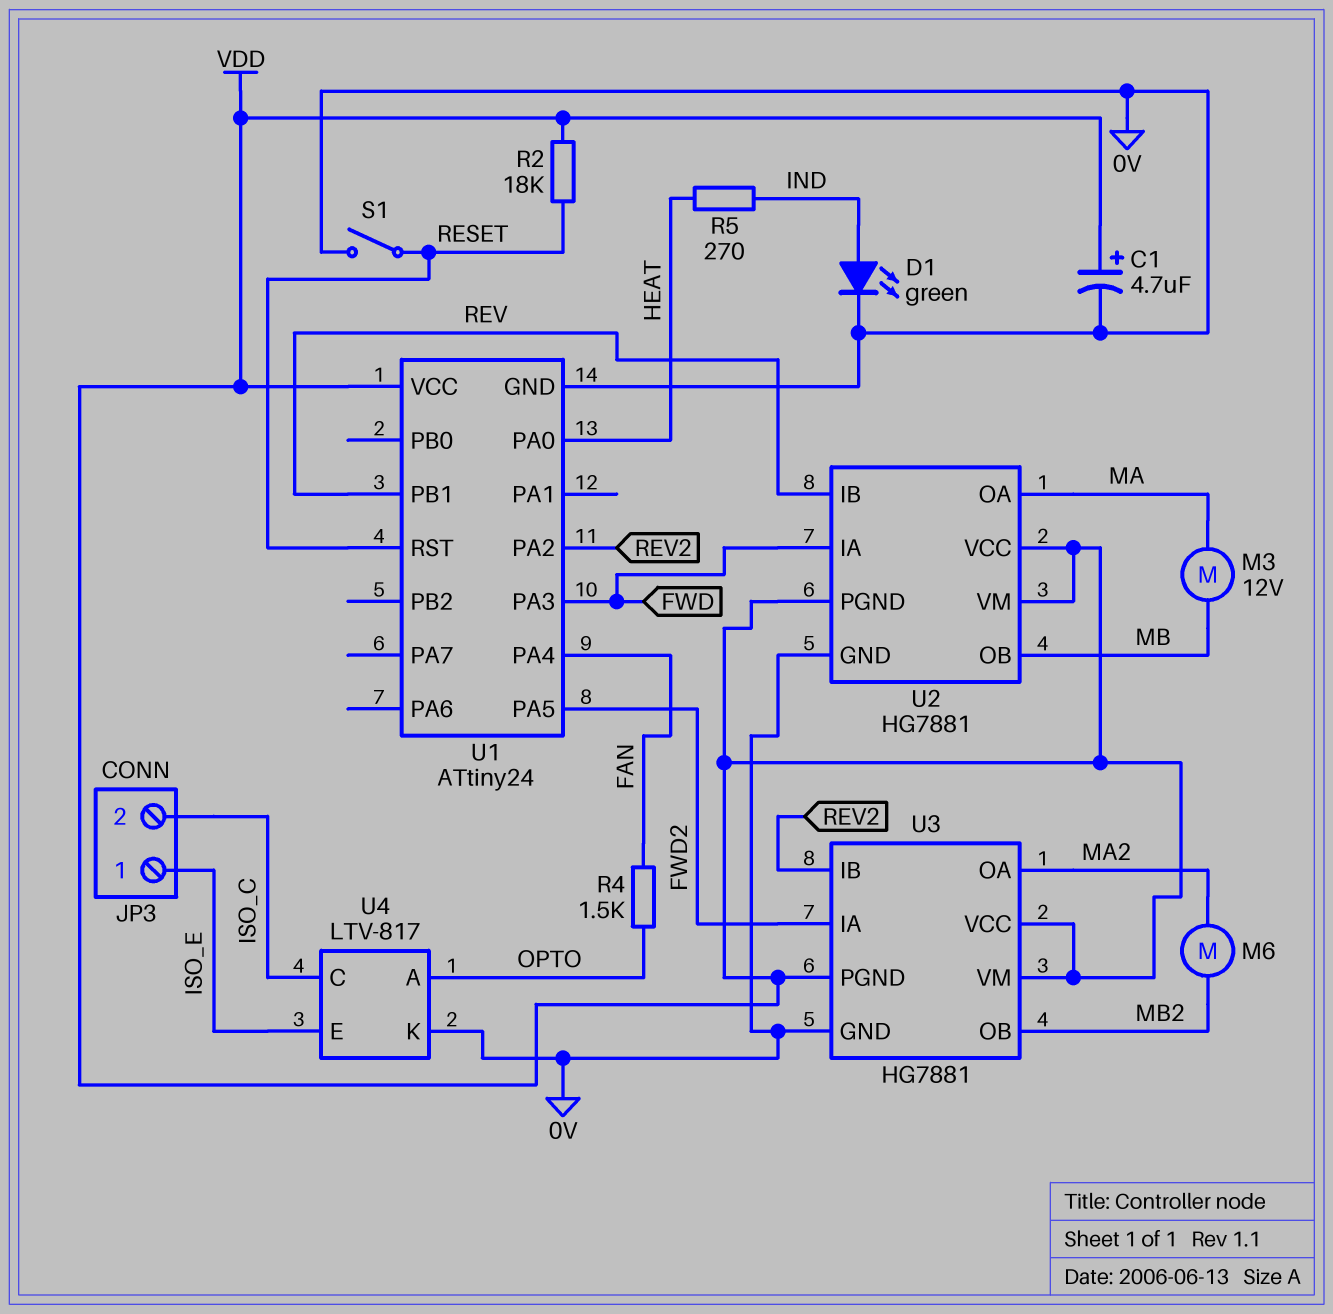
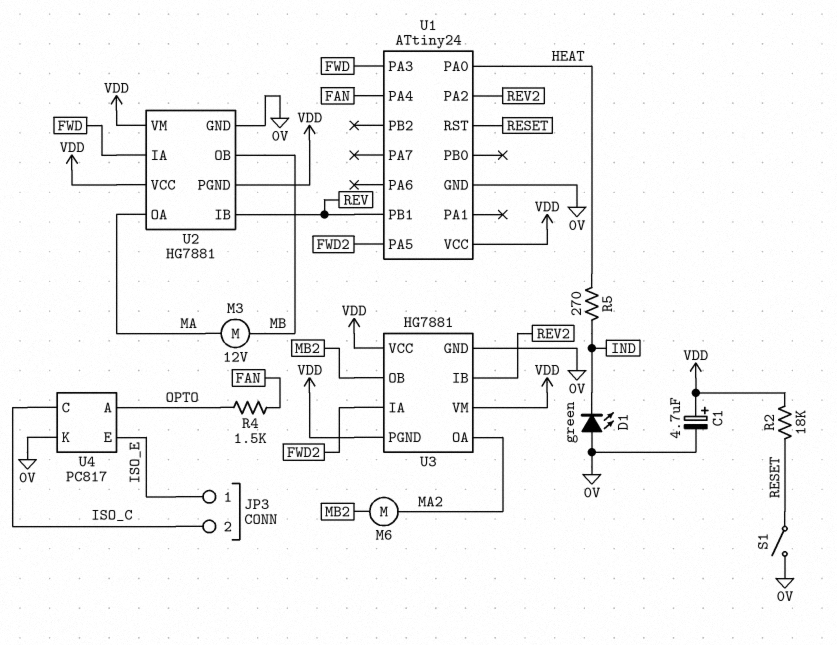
D1: LED green (A IND, K 0V) -> LED green (A 0V, K IND)
U4: LTV-817 -> PC817

